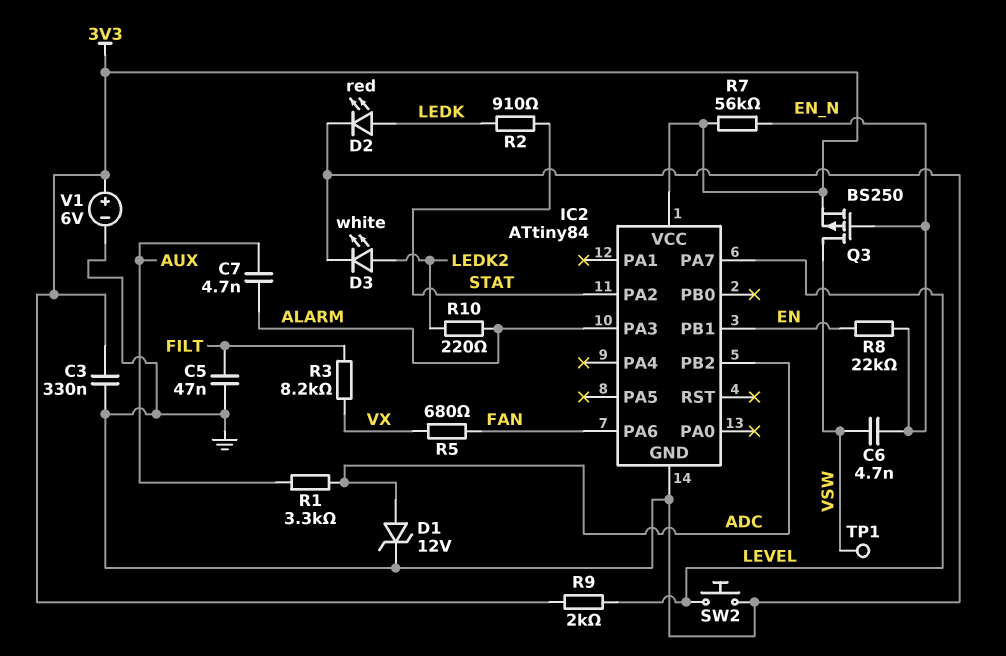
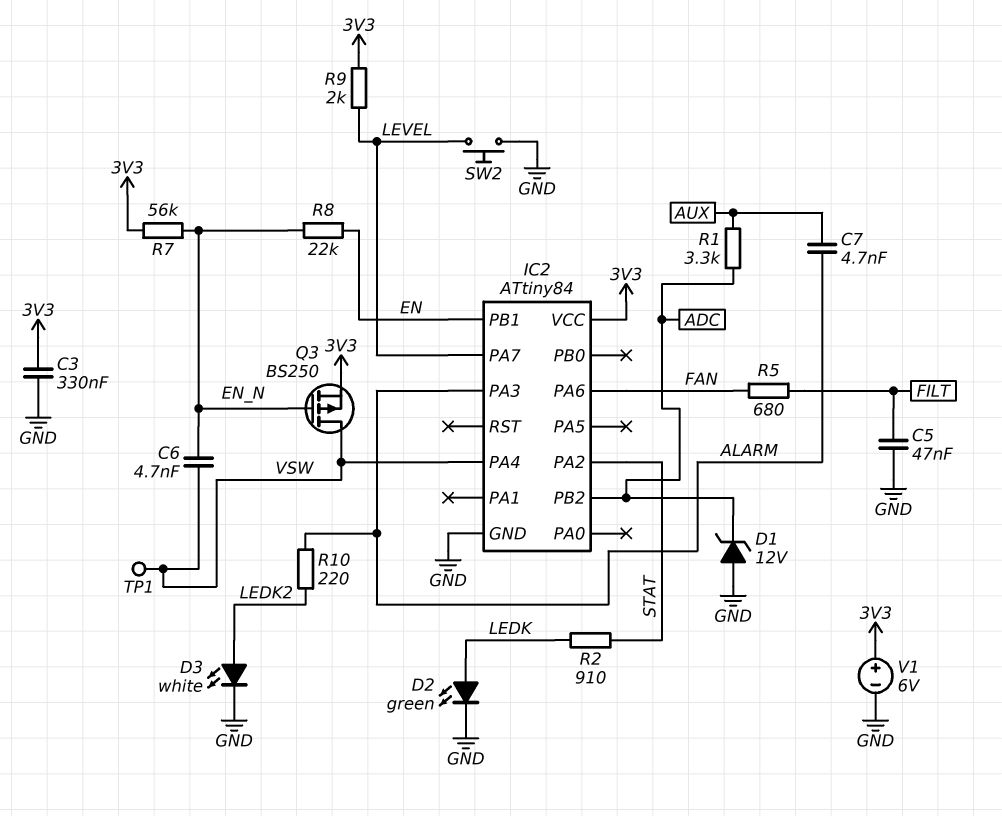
D1: zener 12V (A ADC, K GND) -> zener 12V (A GND, K ADC)
D2: LED red (A LEDK, K GND) -> LED green (A LEDK, K GND)
IC2 pin PA4: none -> VSW
R3: 8.2k (FILT, VX) -> none
R5: 680 (FAN, VX) -> 680 (FAN, FILT)

